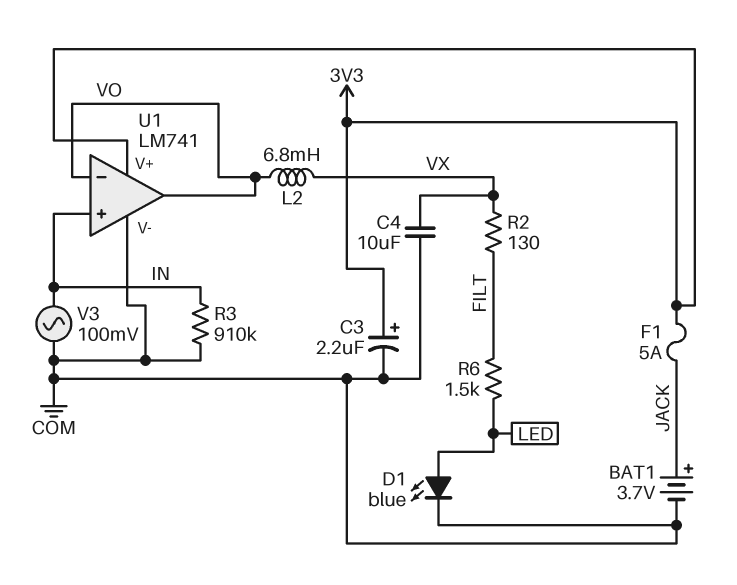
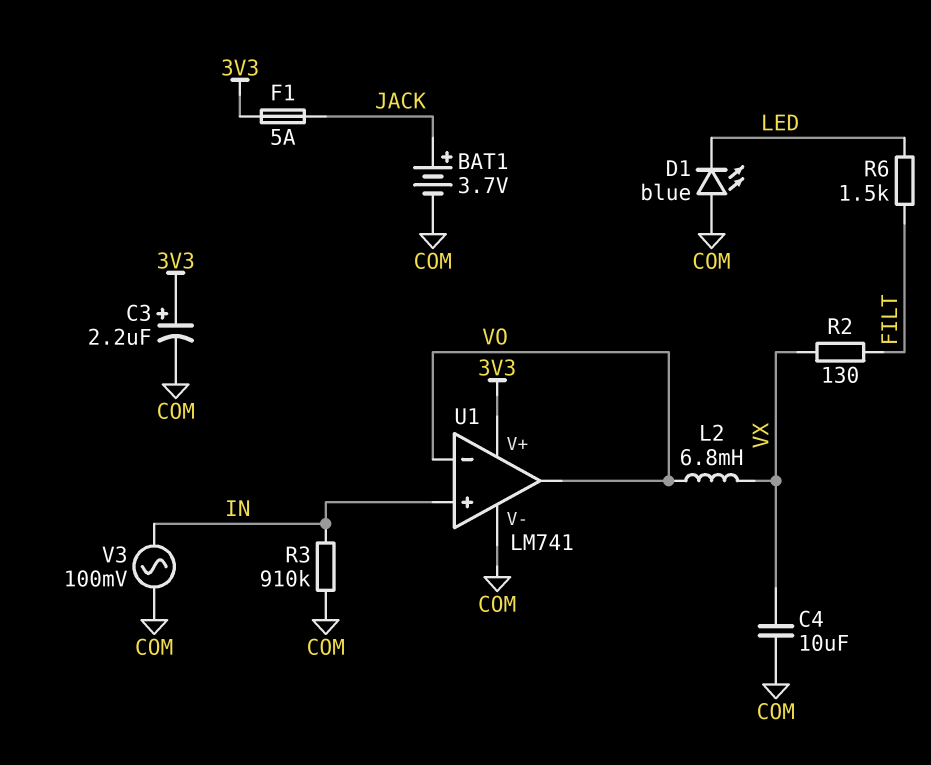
D1: LED blue (A LED, K COM) -> LED blue (A COM, K LED)

